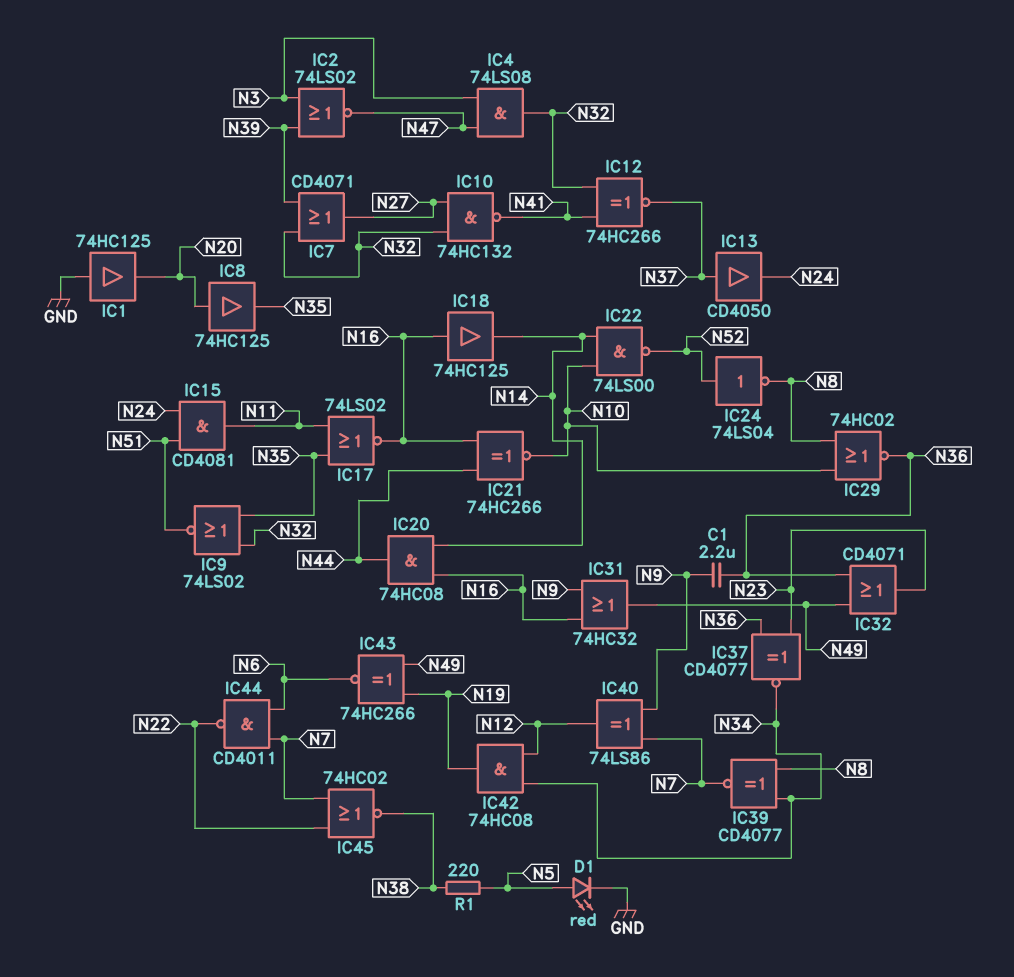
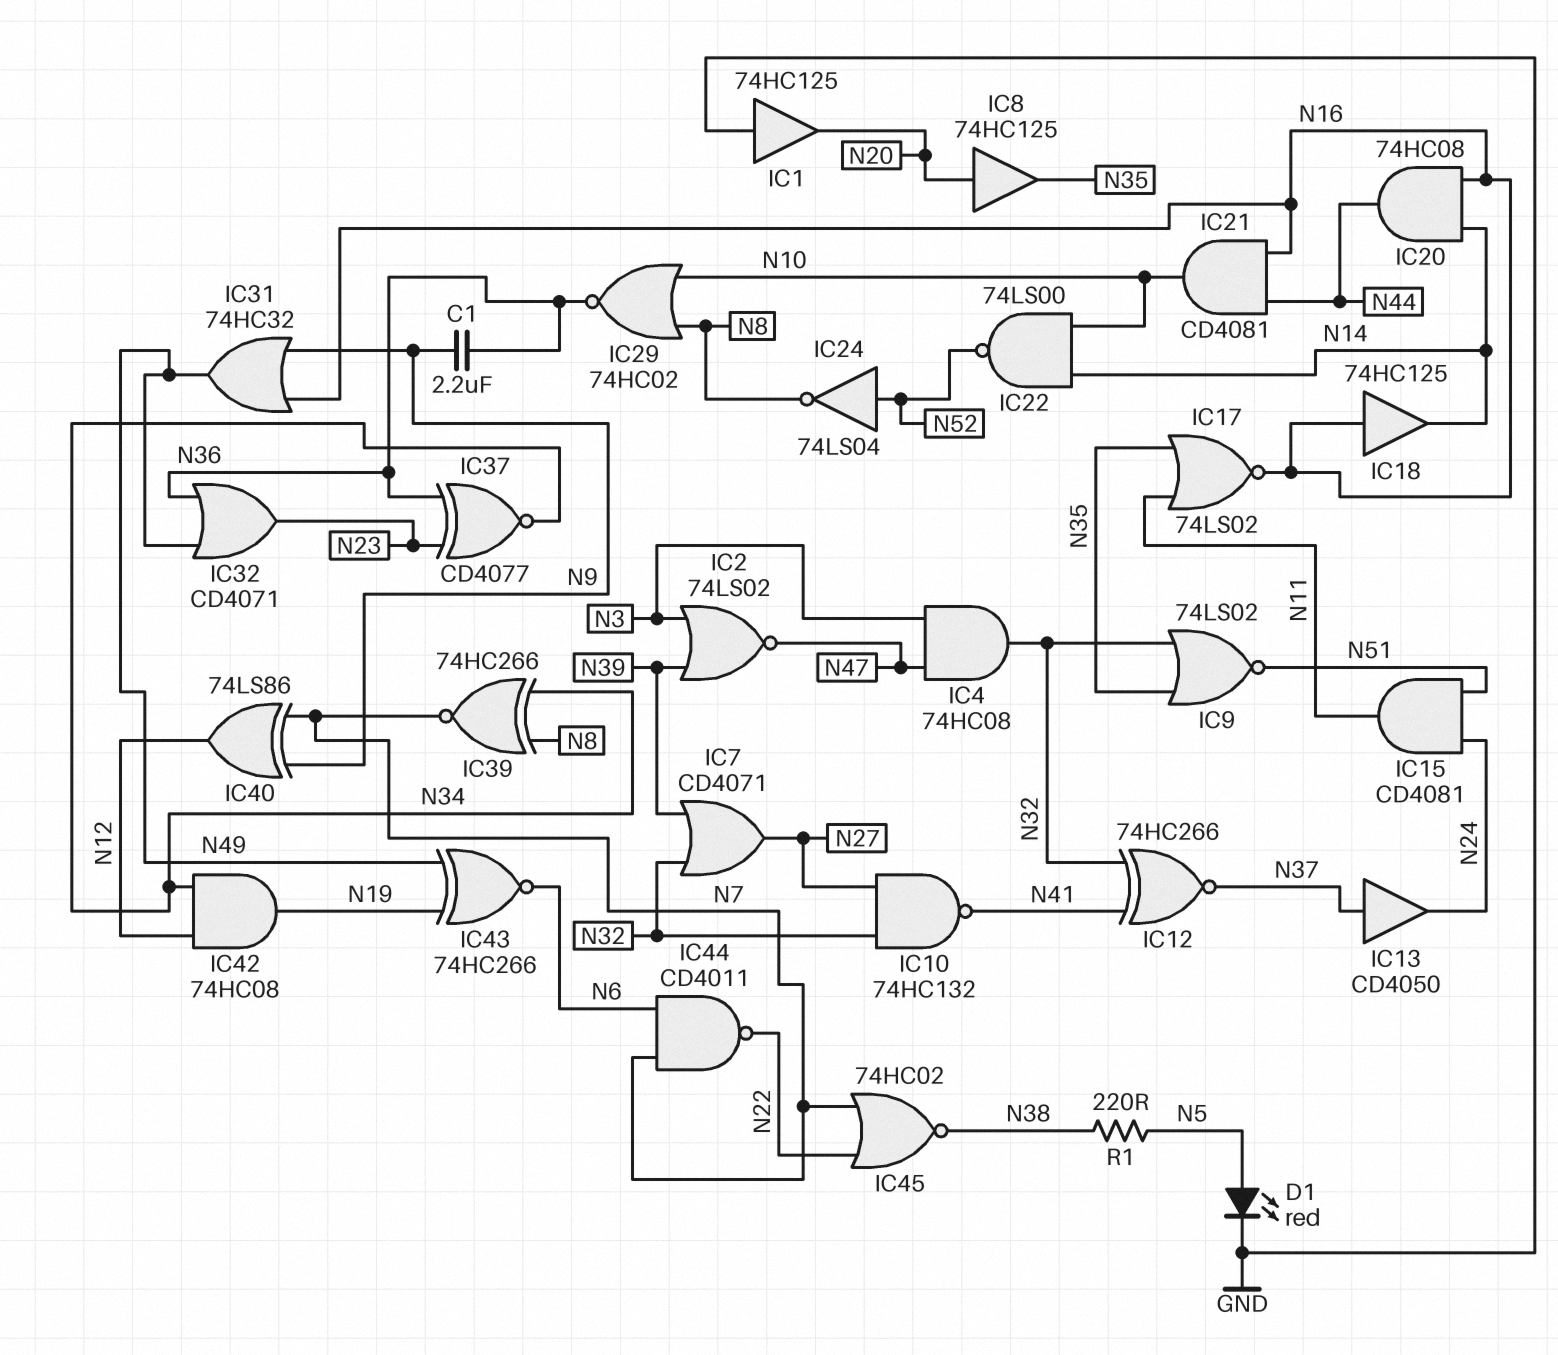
IC4: AND 74LS08 (in N3, in N47, out N32) -> AND 74HC08 (in N3, in N47, out N32)
IC21: XNOR 74HC266 (in N16, in N44, out N10) -> AND CD4081 (in N16, in N44, out N10)
IC39: XNOR CD4077 (in N8, in N34, out N7) -> XNOR 74HC266 (in N8, in N34, out N7)

